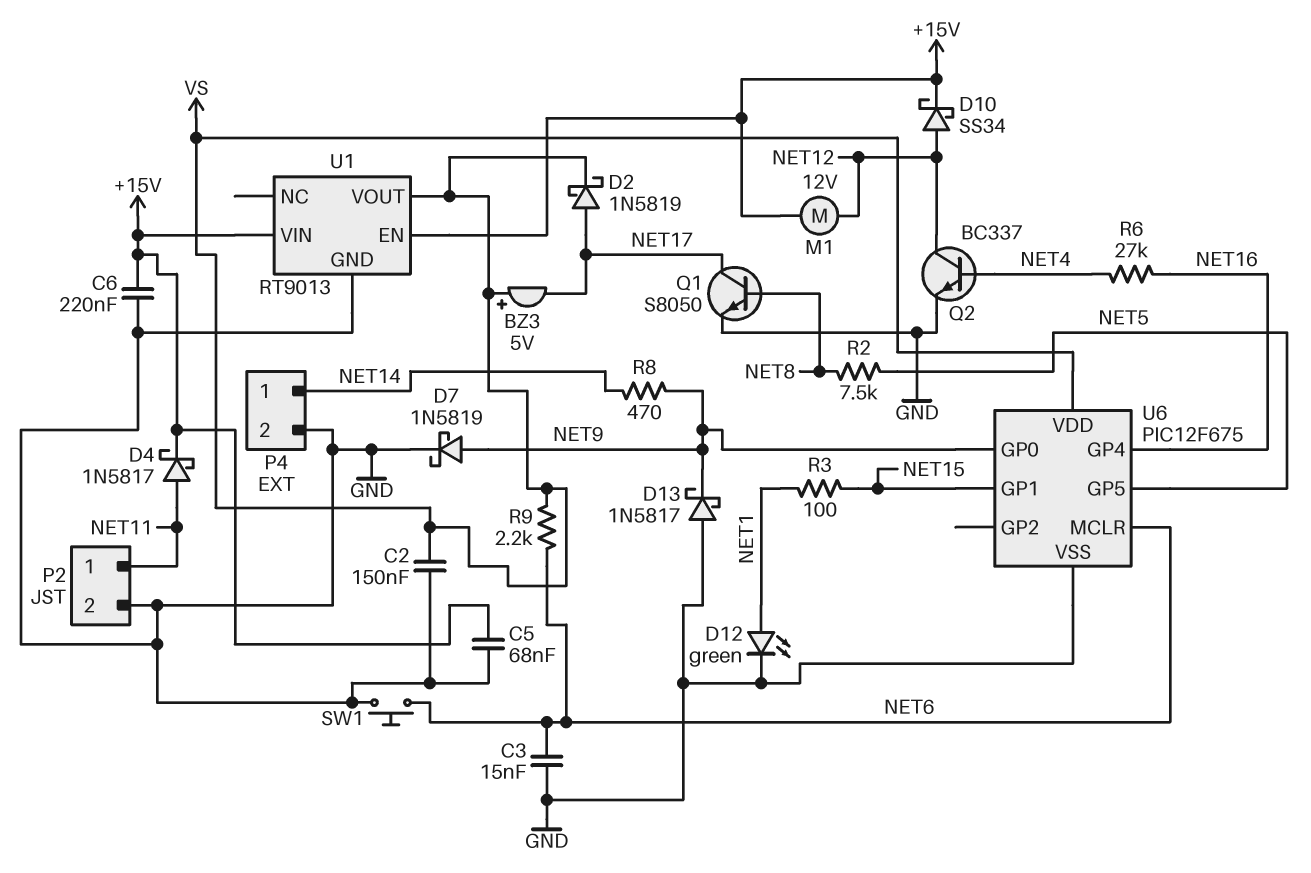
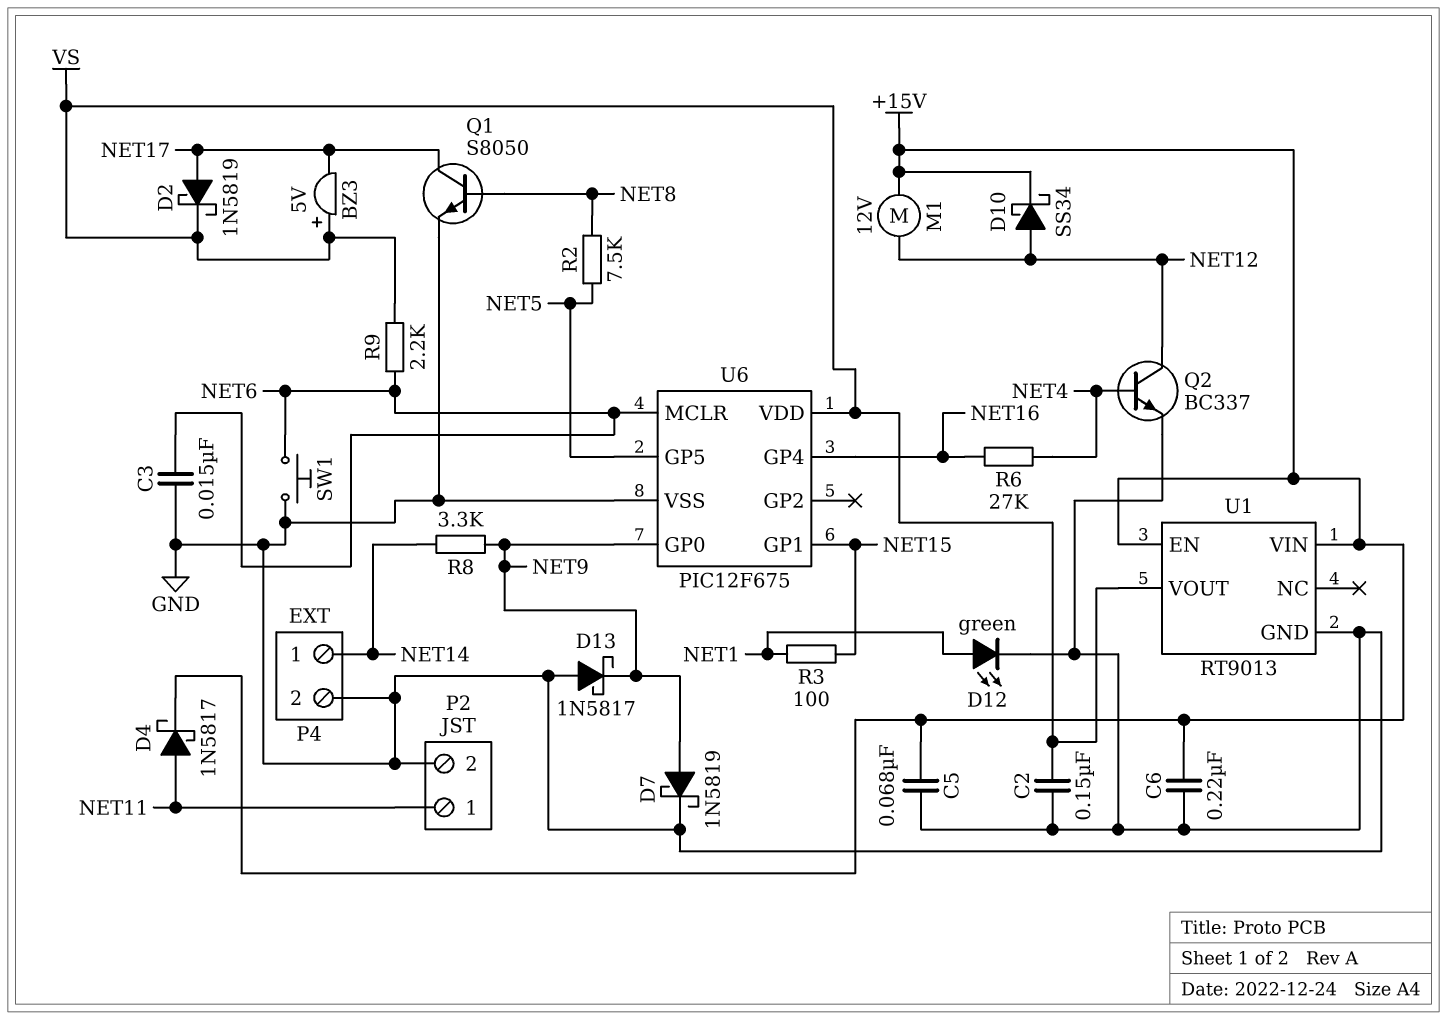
R8: 470 (NET9, NET14) -> 3.3k (NET9, NET14)

